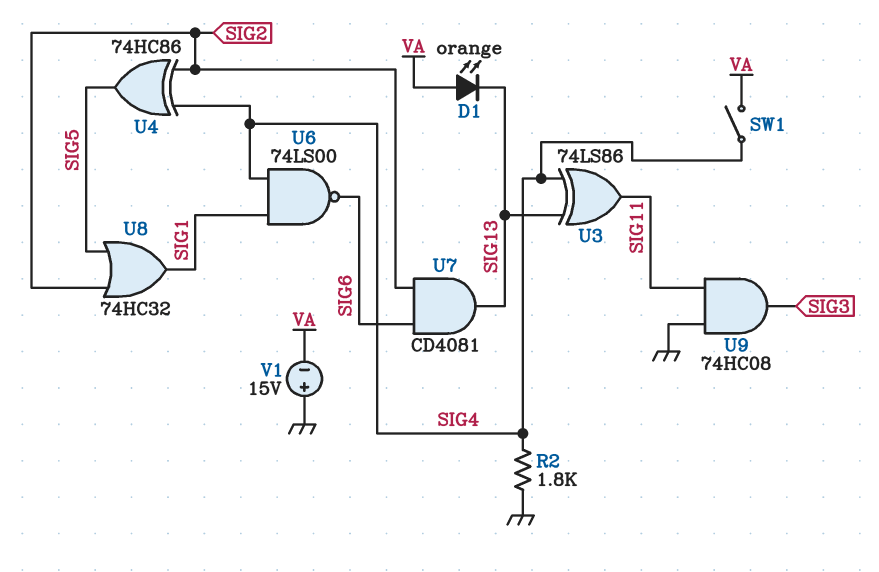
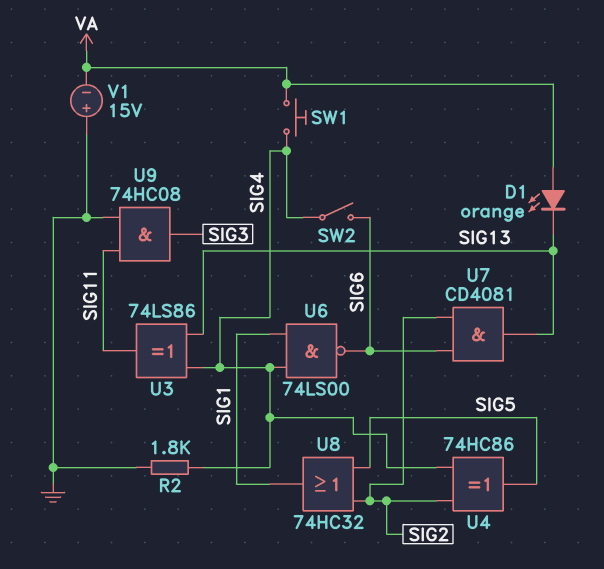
SW1: switch (SIG4, VA) -> button (SIG4, VA)
SW2: none -> switch (SIG4, SIG6)

